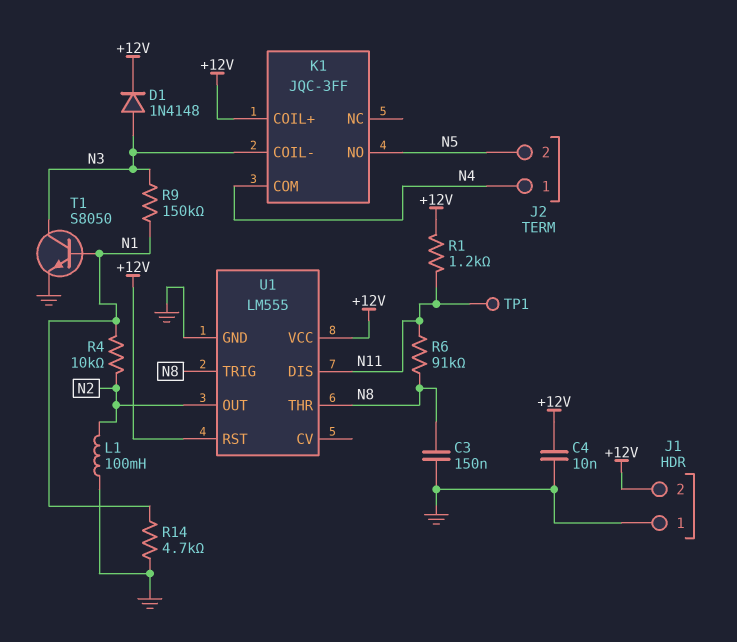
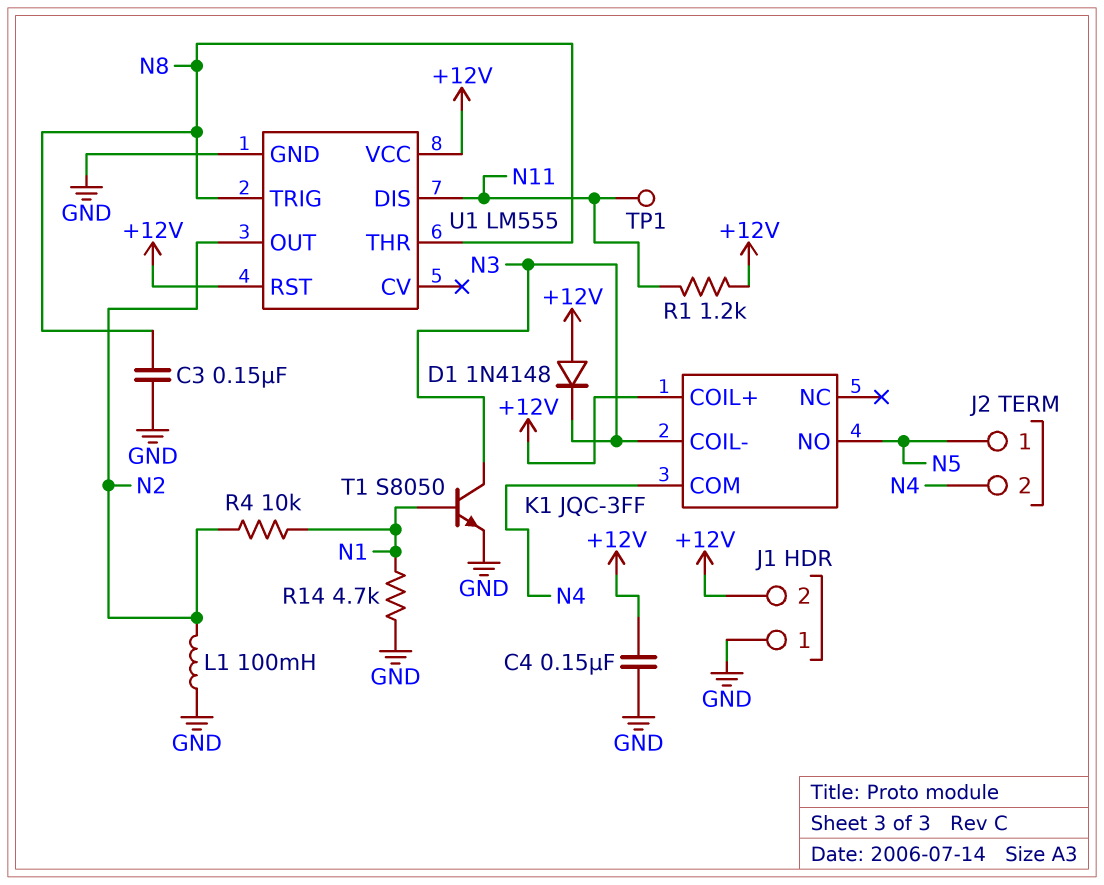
C4: 10nF (+12V, GND) -> 150nF (+12V, GND)
D1: diode 1N4148 (A N3, K +12V) -> diode 1N4148 (A +12V, K N3)
J2 pin 1: N4 -> N5
J2 pin 2: N5 -> N4
R6: 91k (N8, N11) -> none
R9: 150k (N1, N3) -> none

